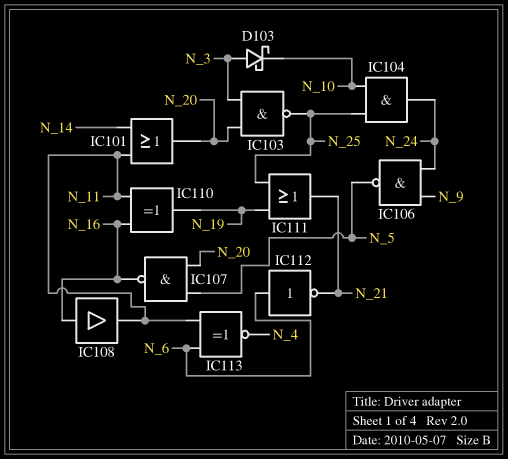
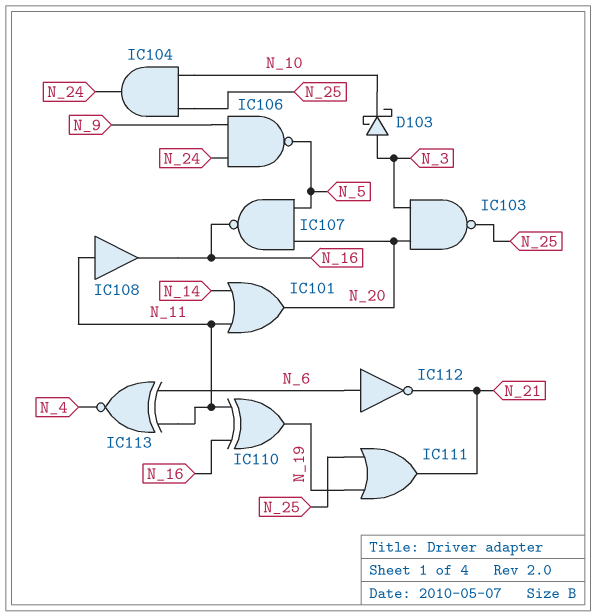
IC108: buffer (in N_16, out N_11) -> buffer (in N_11, out N_16)

